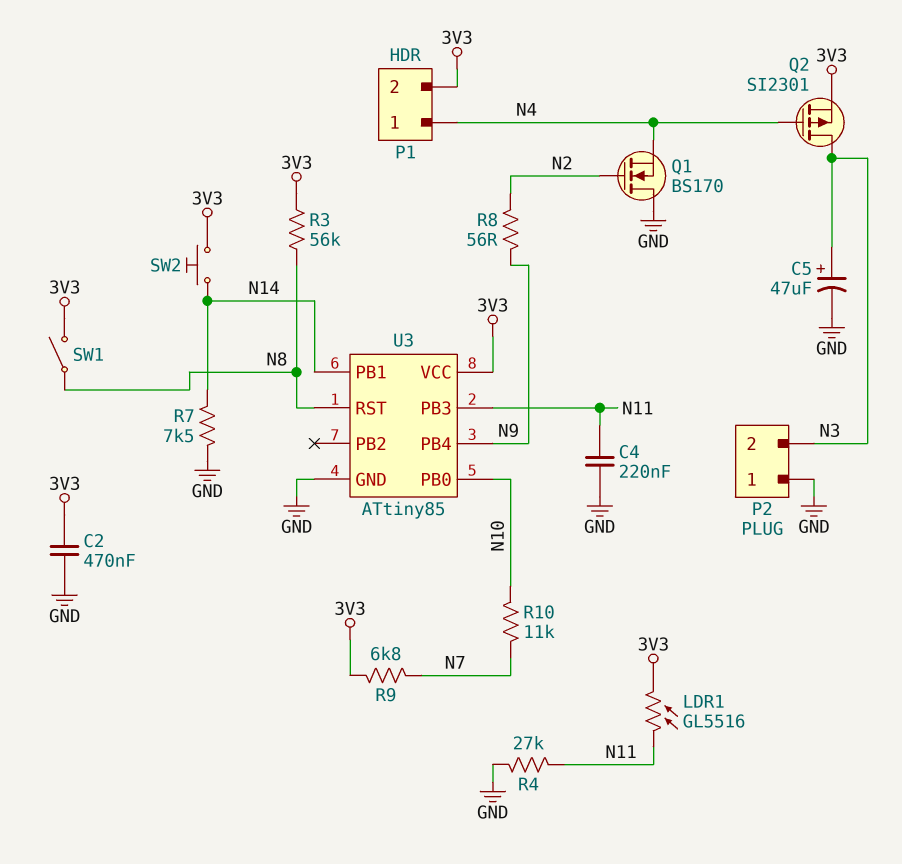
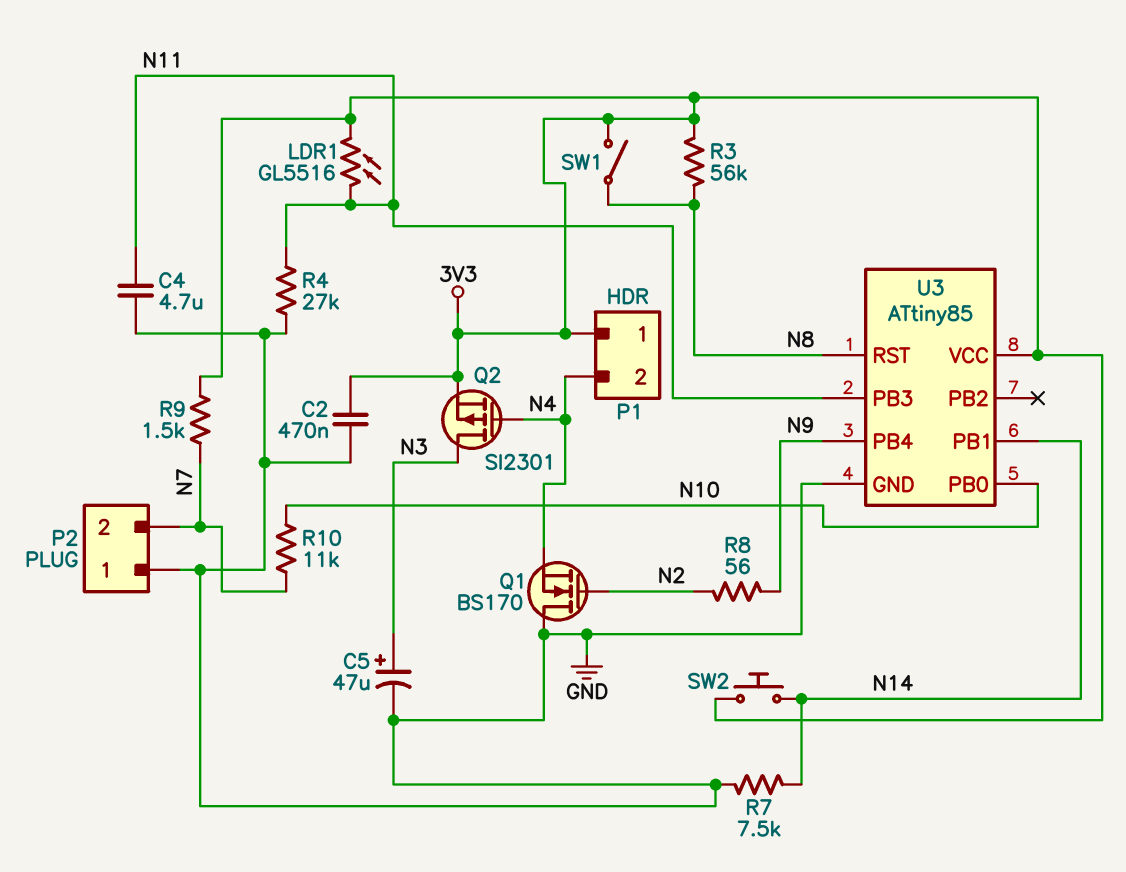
C4: 220nF (GND, N11) -> 4.7uF (GND, N11)
P1 pin 1: N4 -> 3V3
P1 pin 2: 3V3 -> N4
P2 pin 2: N3 -> N7
R9: 6.8k (3V3, N7) -> 1.5k (3V3, N7)

